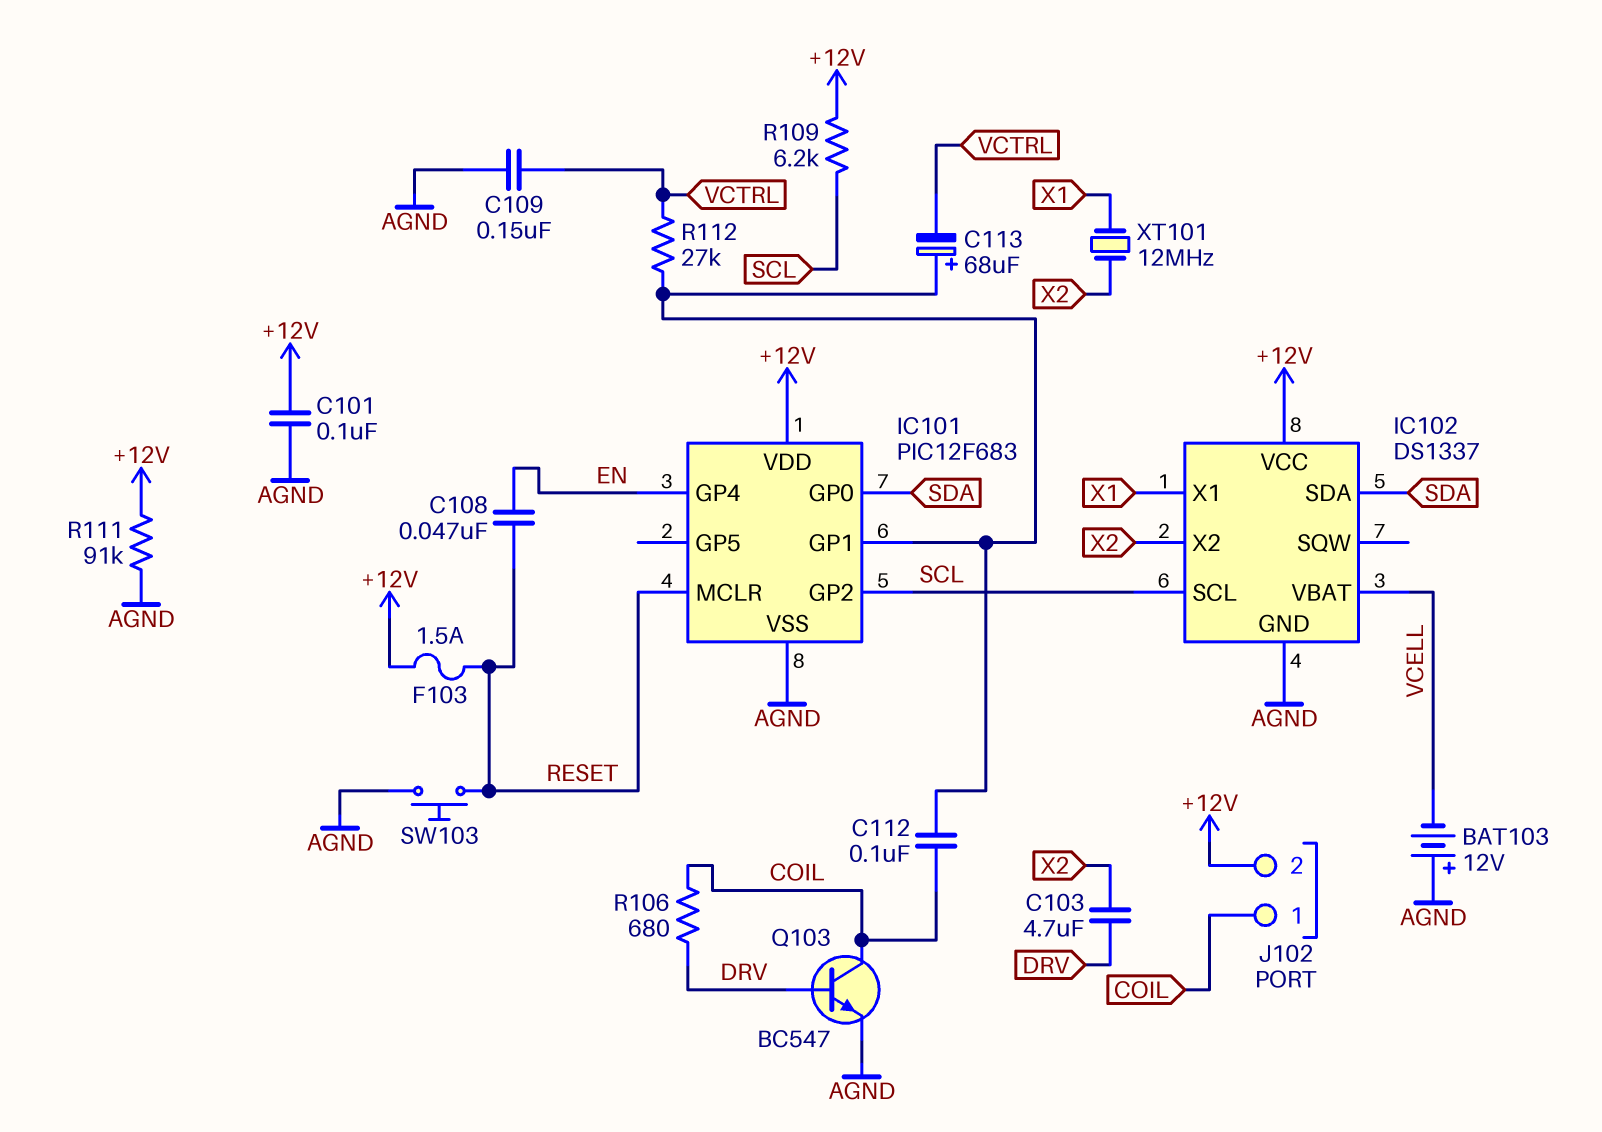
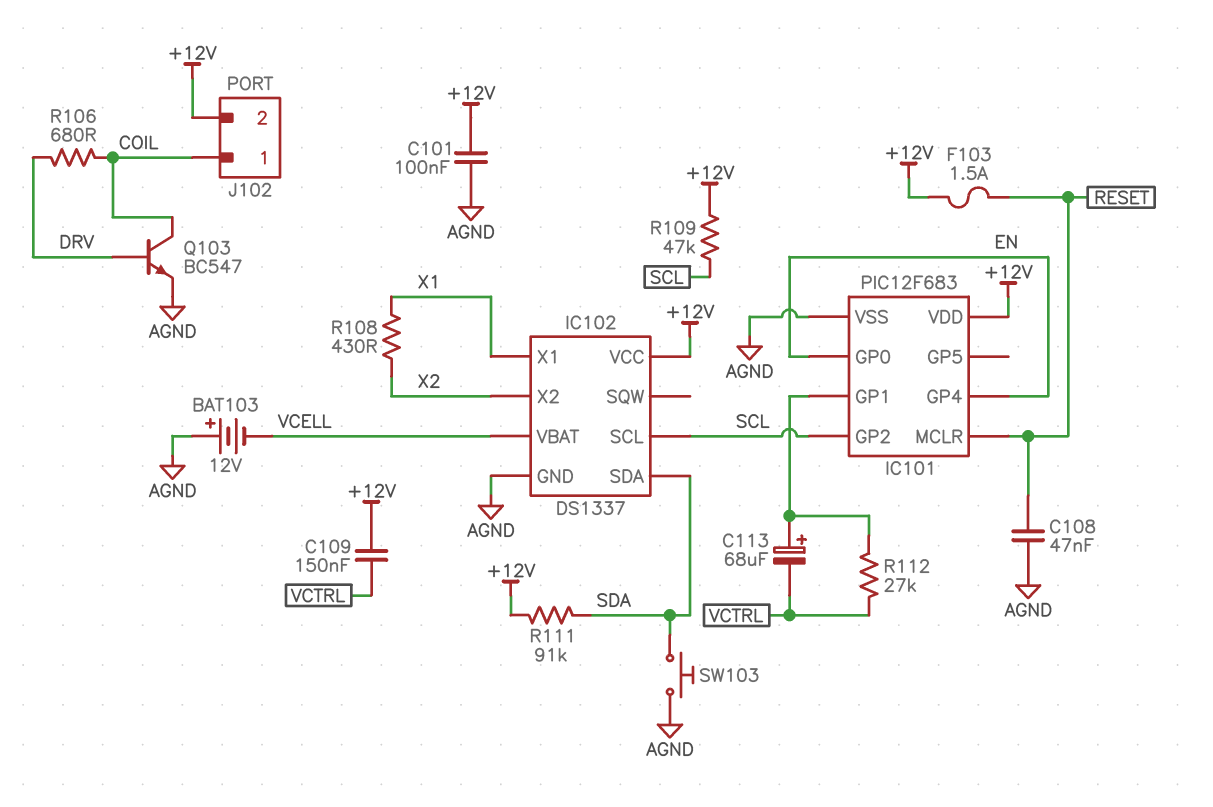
C103: 4.7uF (DRV, X2) -> none
C108: 47nF (EN, RESET) -> 47nF (AGND, RESET)
C109: 150nF (AGND, VCTRL) -> 150nF (+12V, VCTRL)
C112: 100nF (COIL, IC101/GP1) -> none
IC101 pin GP0: SDA -> EN
R108: none -> 430 (X1, X2)
R109: 6.2k (+12V, SCL) -> 47k (+12V, SCL)
R111: 91k (+12V, AGND) -> 91k (+12V, SDA)
SW103: button (AGND, RESET) -> button (AGND, SDA)
XT101: 12MHz (X1, X2) -> none

